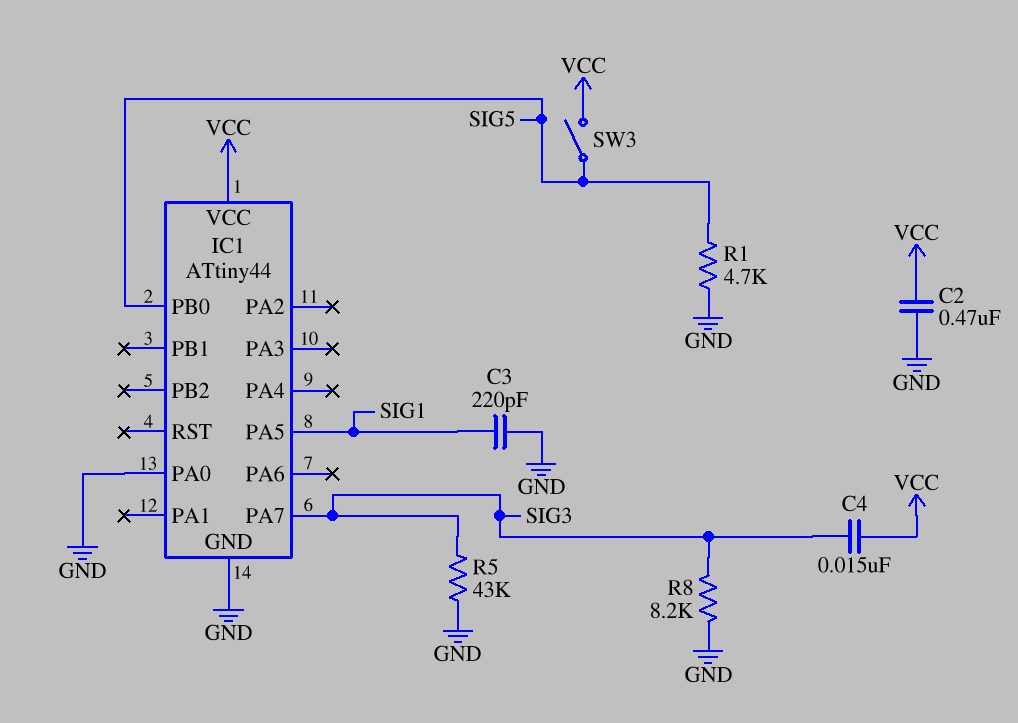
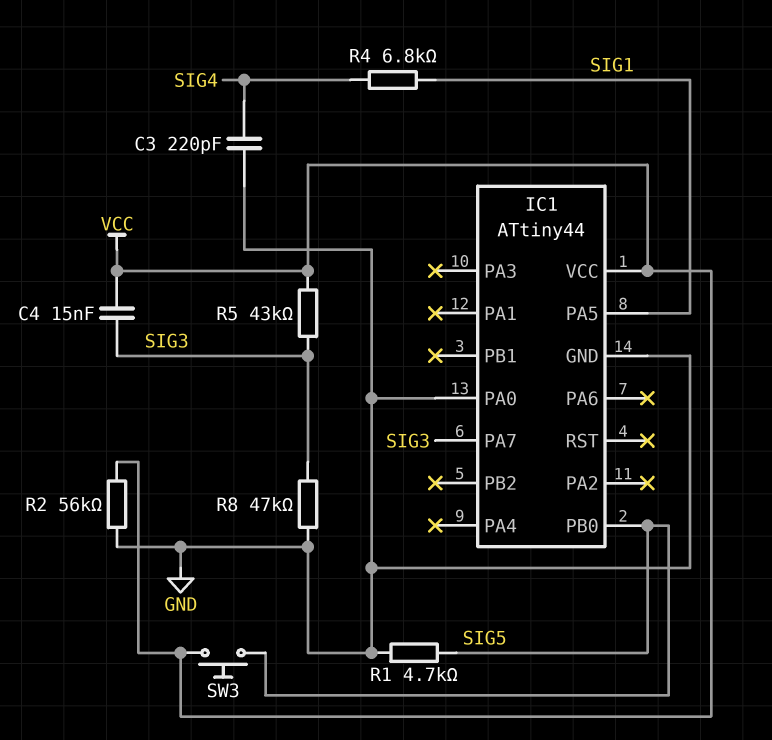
C2: 470nF (GND, VCC) -> none
C3: 220pF (GND, SIG1) -> 220pF (GND, SIG4)
R2: none -> 56k (GND, VCC)
R4: none -> 6.8k (SIG1, SIG4)
R5: 43k (GND, SIG3) -> 43k (SIG3, VCC)
R8: 8.2k (GND, SIG3) -> 47k (GND, SIG3)
SW3: switch (SIG5, VCC) -> button (SIG5, VCC)

